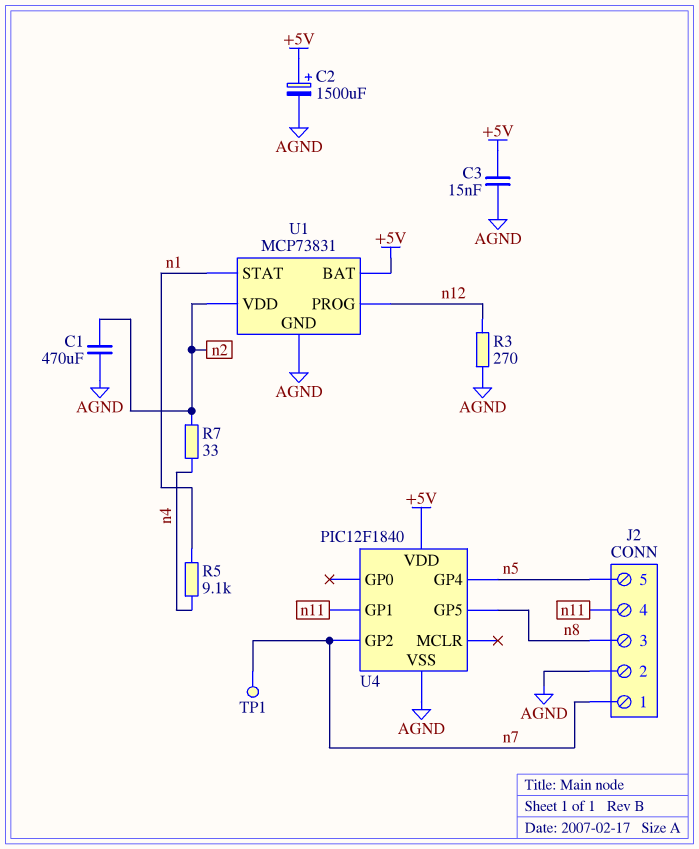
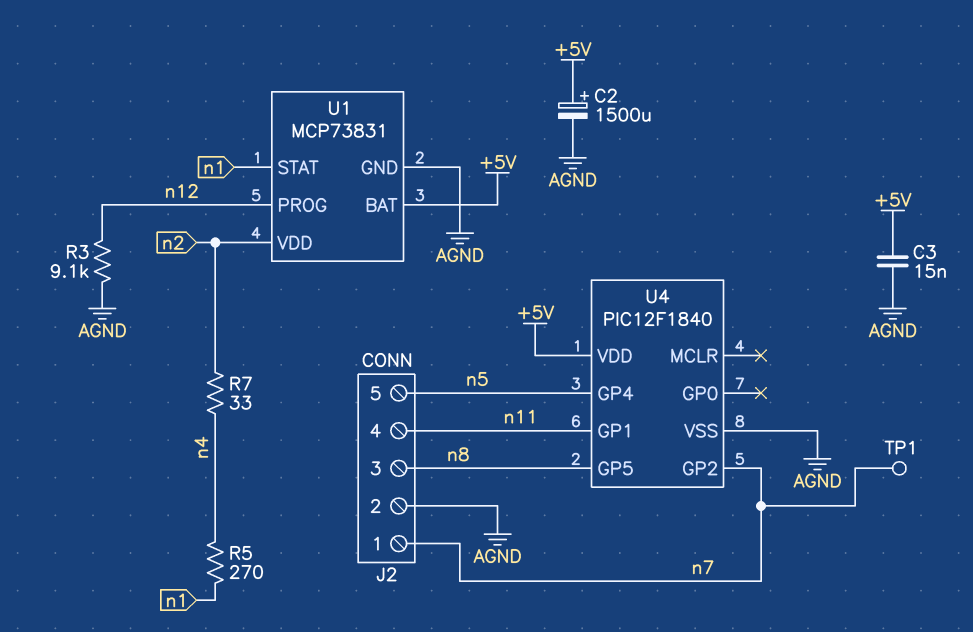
C1: 470uF (AGND, n2) -> none
R3: 270 (AGND, n12) -> 9.1k (AGND, n12)
R5: 9.1k (n1, n4) -> 270 (n1, n4)

